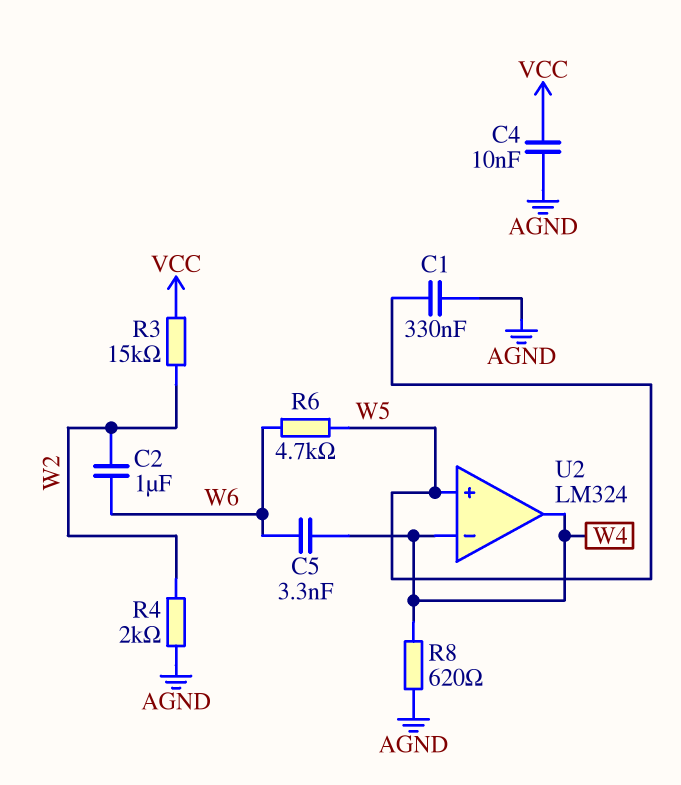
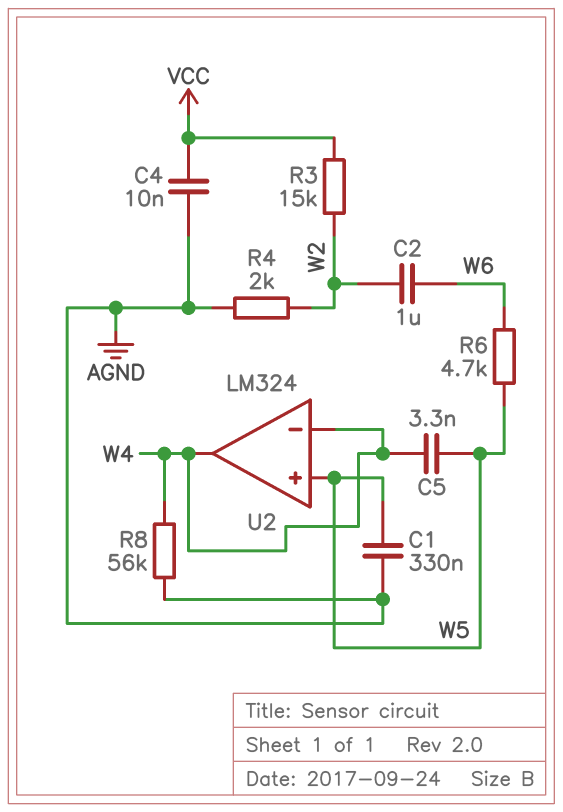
C5: 3.3nF (W4, W6) -> 3.3nF (W4, W5)
R8: 620 (AGND, W4) -> 56k (AGND, W4)

